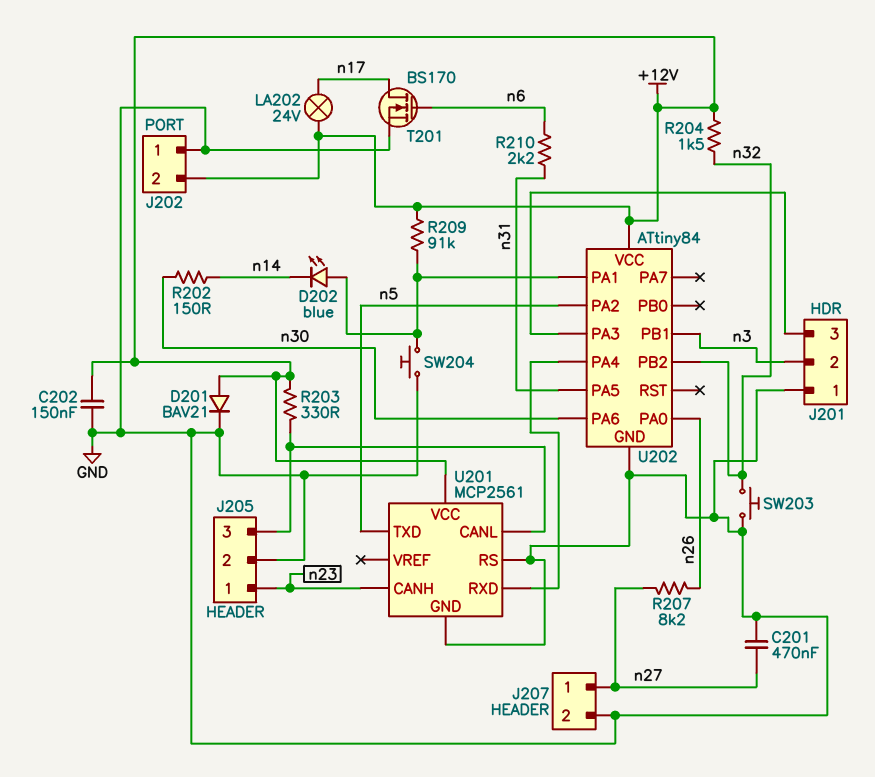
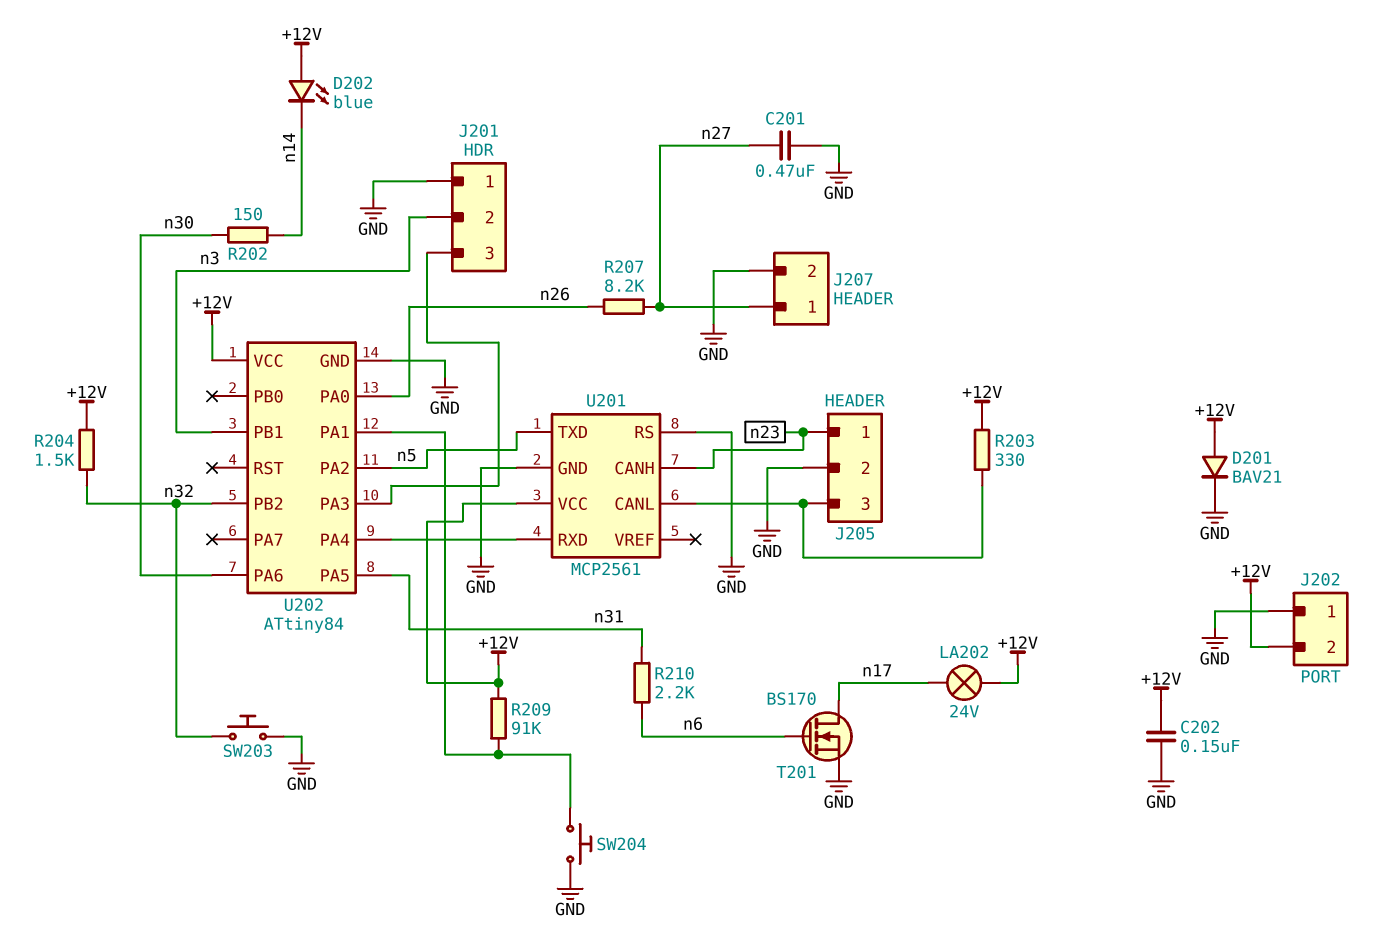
D202: LED blue (A U202/PA1, K n14) -> LED blue (A +12V, K n14)

